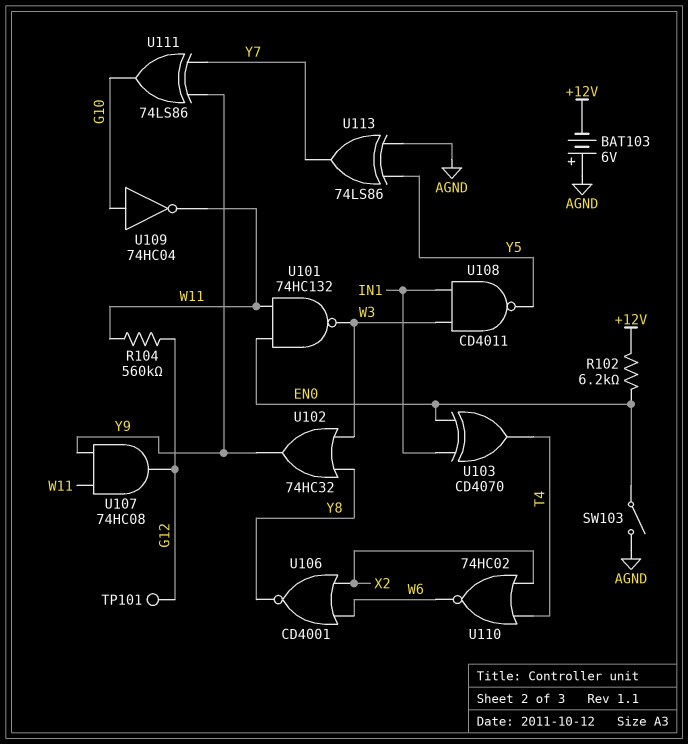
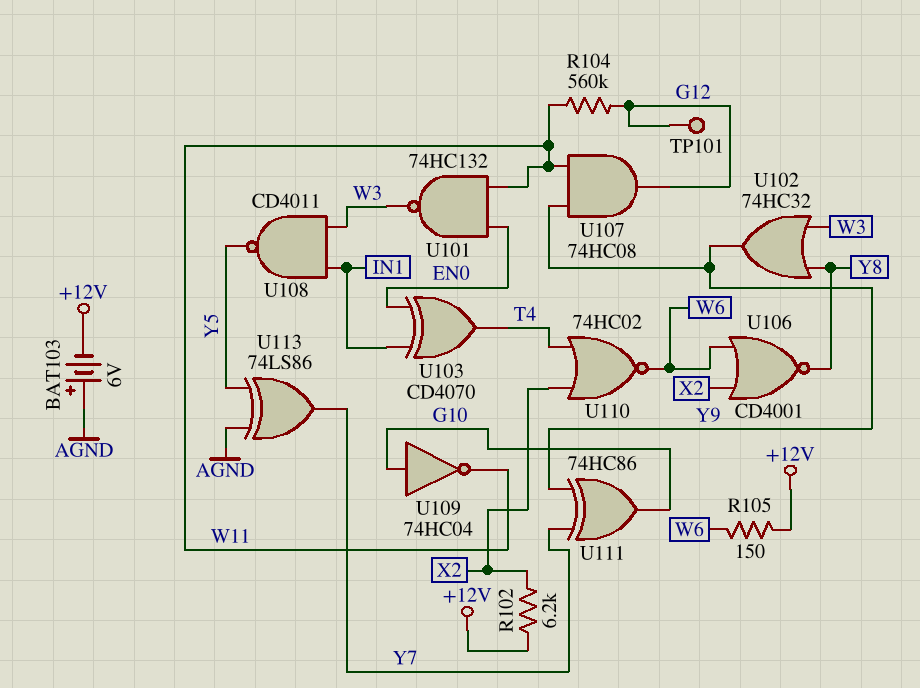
R102: 6.2k (+12V, EN0) -> 6.2k (+12V, X2)
R105: none -> 150 (+12V, W6)
SW103: switch (AGND, EN0) -> none
U111: XOR 74LS86 (in Y7, in Y9, out G10) -> XOR 74HC86 (in Y7, in Y9, out G10)

